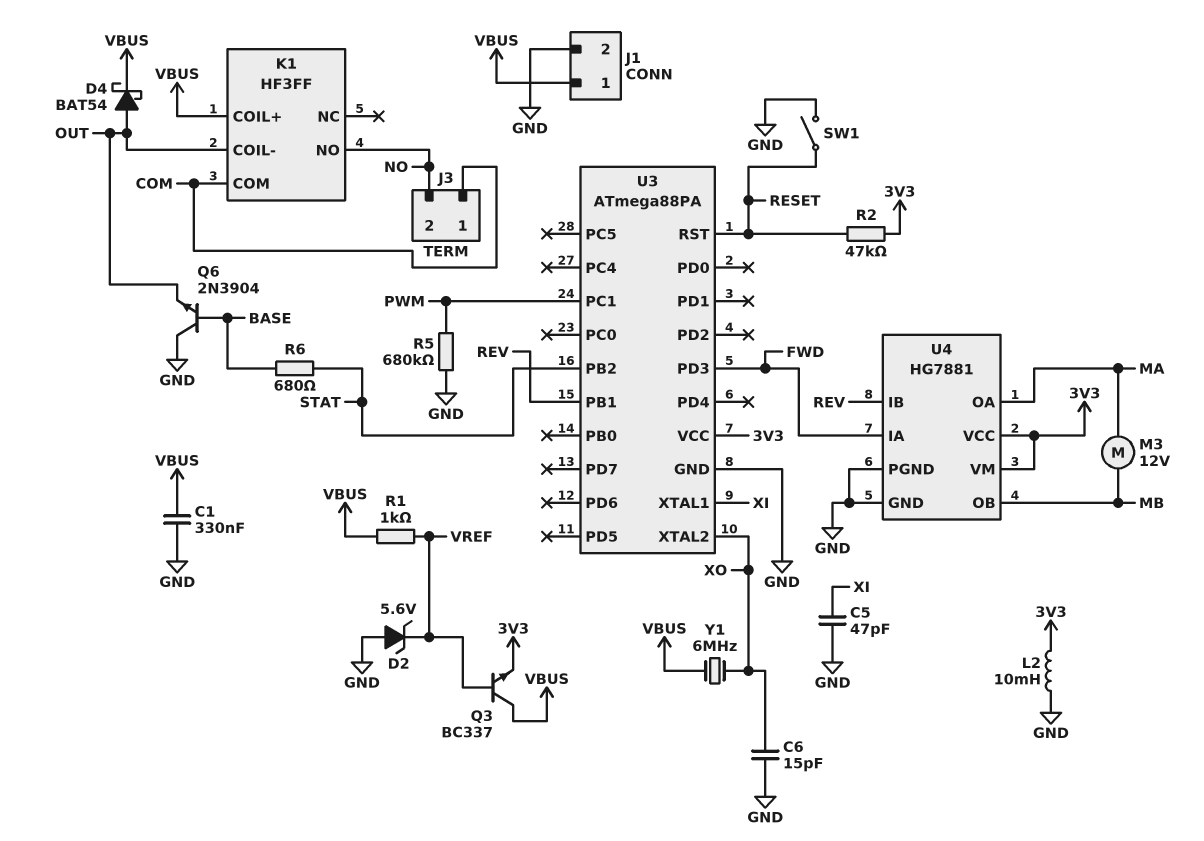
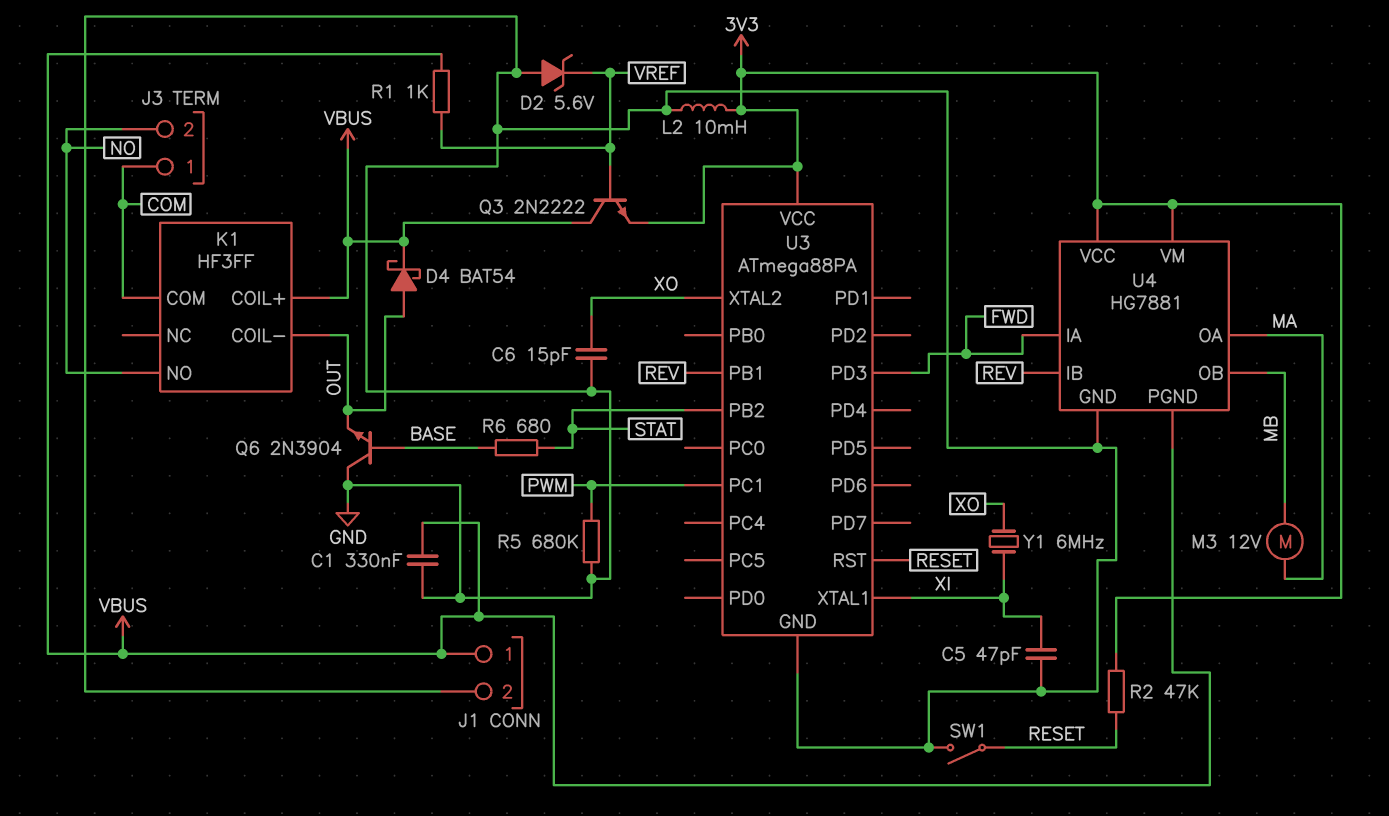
Q3: NPN BC337 (B VREF, C VBUS, E 3V3) -> NPN 2N2222 (B VREF, C VBUS, E 3V3)
U4 pin PGND: GND -> VBUS
Y1: 6MHz (VBUS, XO) -> 6MHz (XI, XO)

